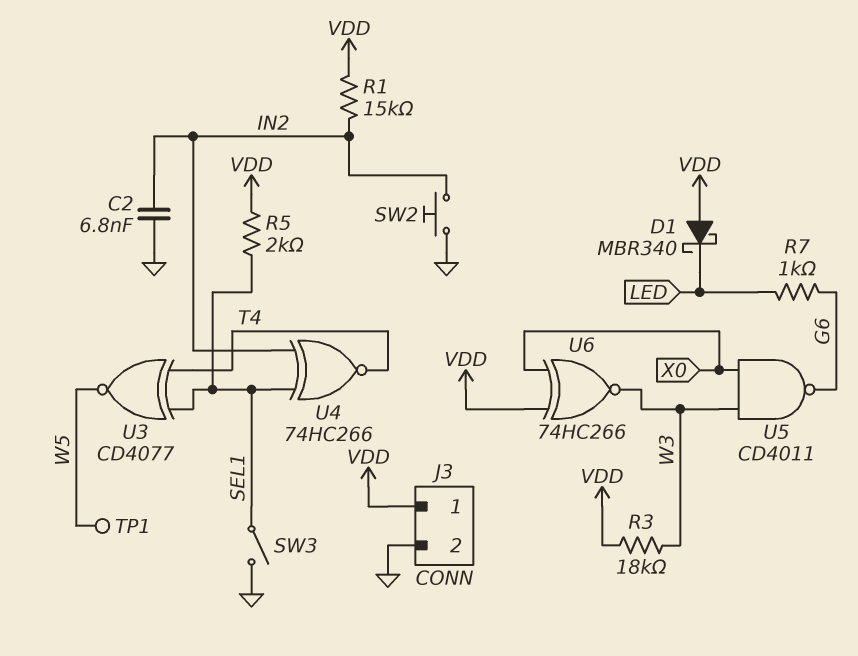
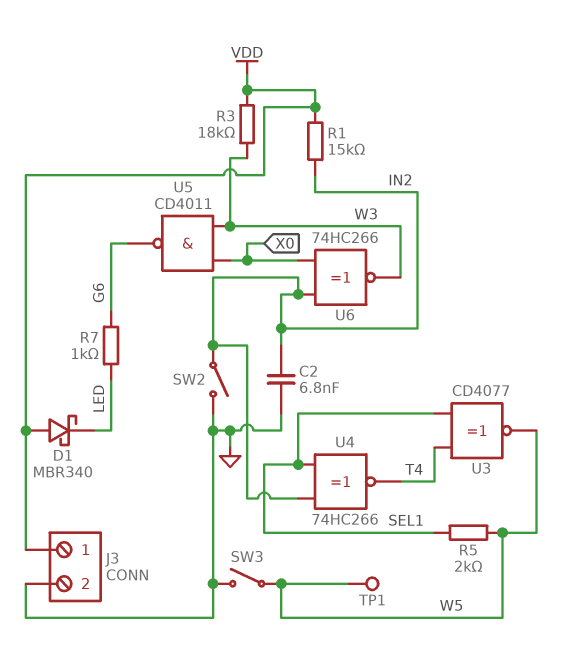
R5: 2k (SEL1, VDD) -> 2k (SEL1, W5)
SW2: button (GND, IN2) -> switch (GND, IN2)
SW3: switch (GND, SEL1) -> switch (GND, W5)
U6: XNOR 74HC266 (in VDD, in X0, out W3) -> XNOR 74HC266 (in IN2, in X0, out W3)

